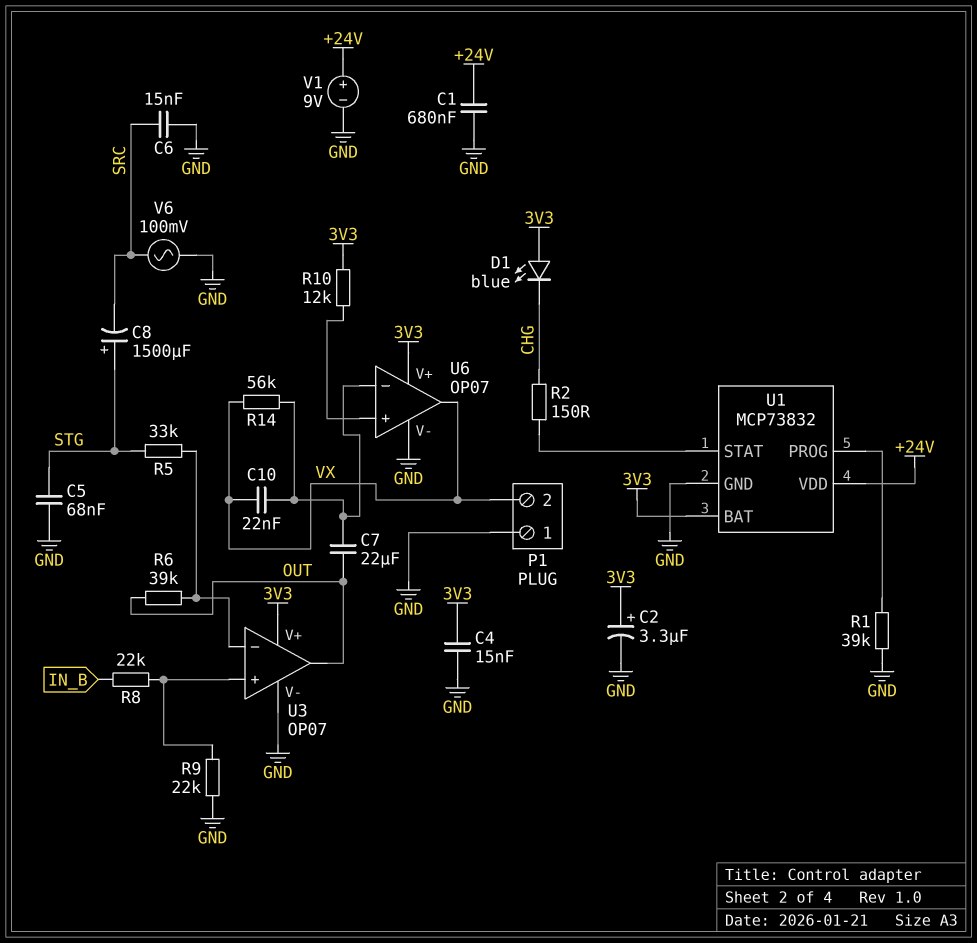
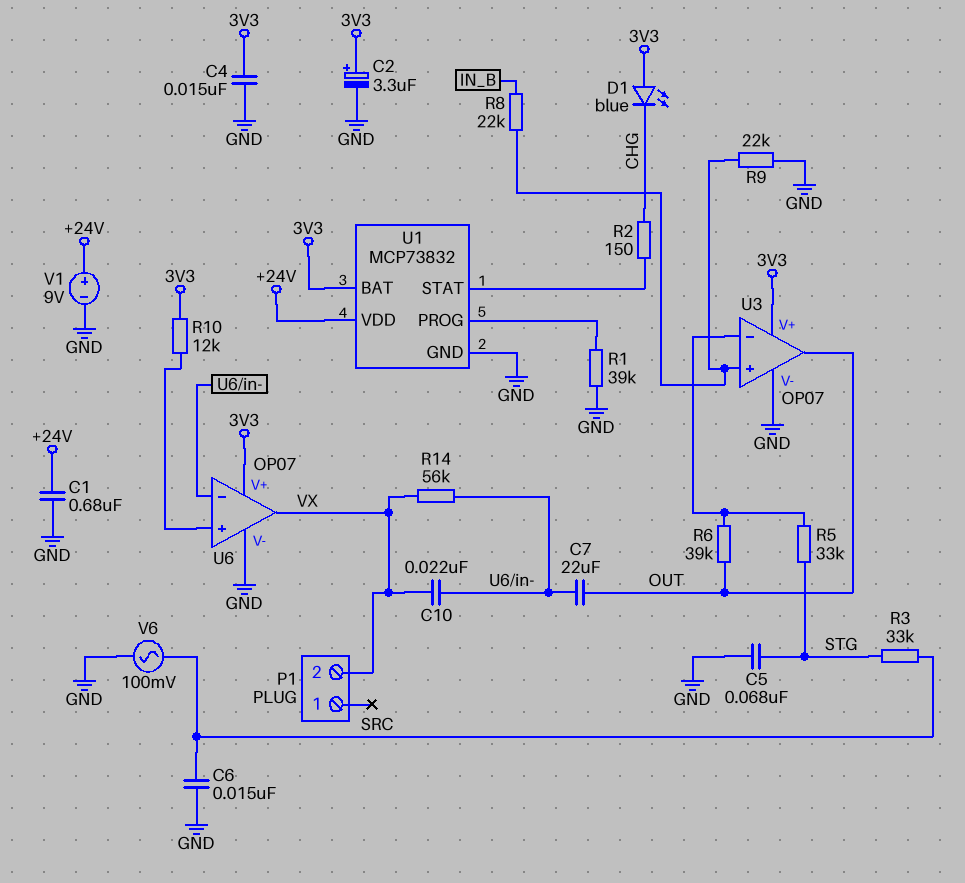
C8: 1500uF (plus STG, minus SRC) -> none
P1 pin 1: GND -> none
R3: none -> 33k (SRC, STG)

